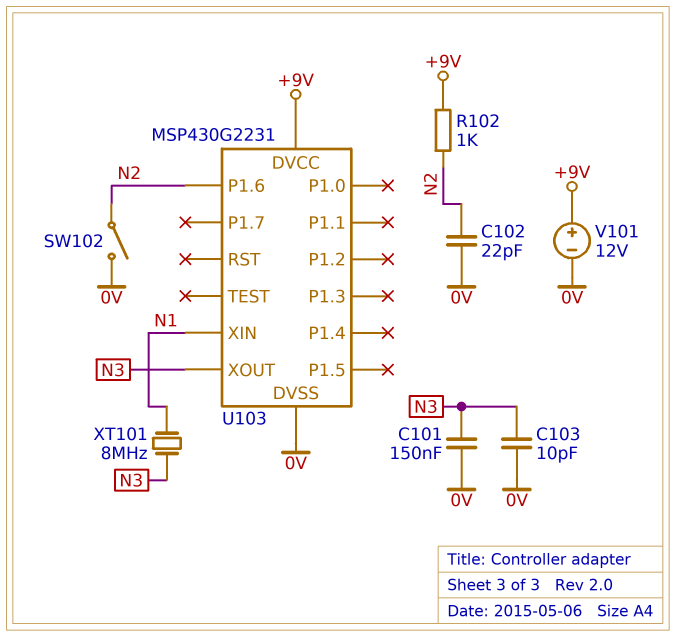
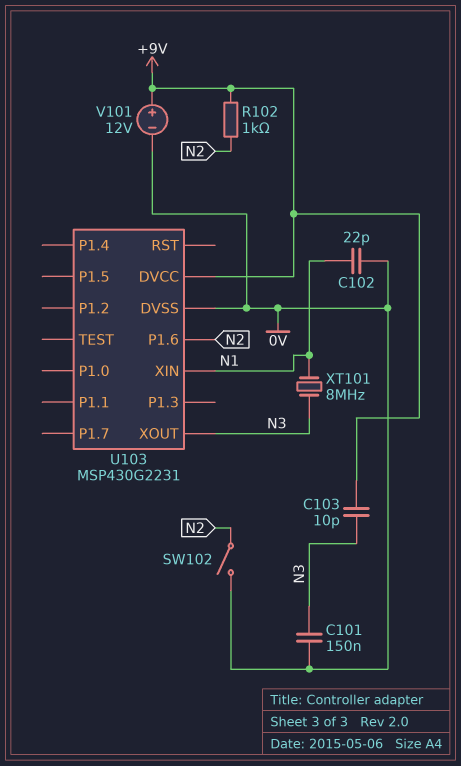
C102: 22pF (0V, N2) -> 22pF (0V, N1)
C103: 10pF (0V, N3) -> 10pF (+9V, N3)

